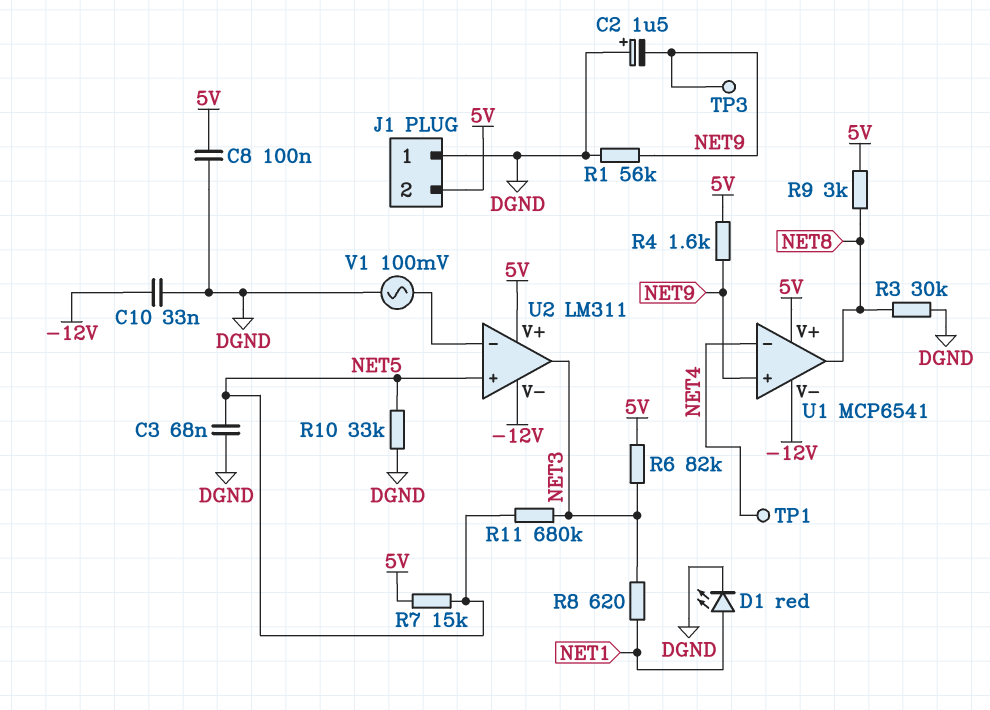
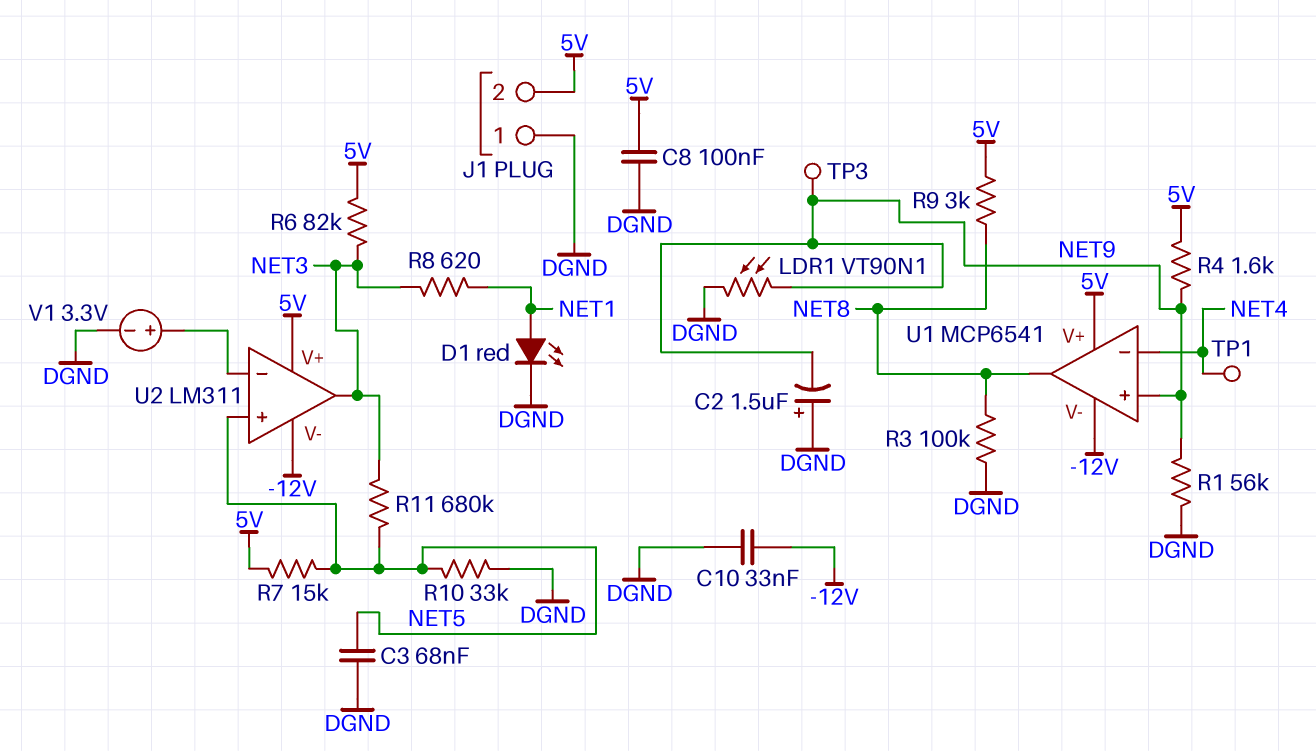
LDR1: none -> VT90N1 (DGND, NET9)
R3: 30k (DGND, NET8) -> 100k (DGND, NET8)
V1: AC 100mV (DGND, U2/in-) -> 3.3V (plus U2/in-, minus DGND)

